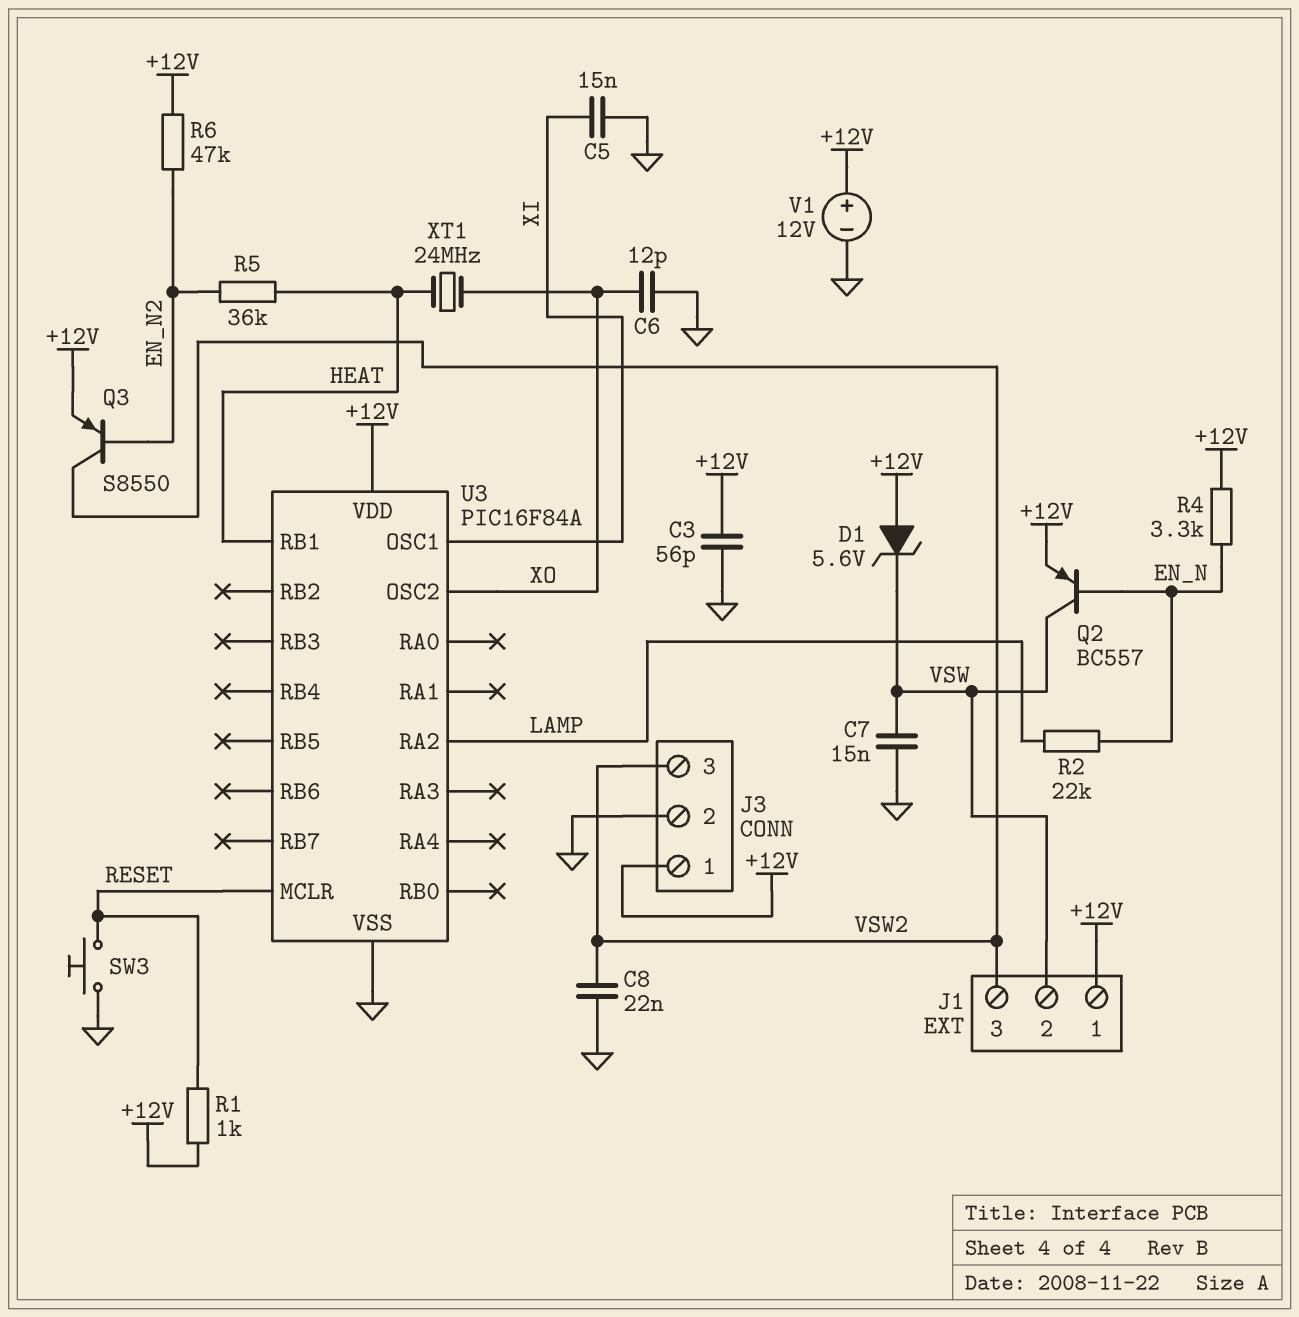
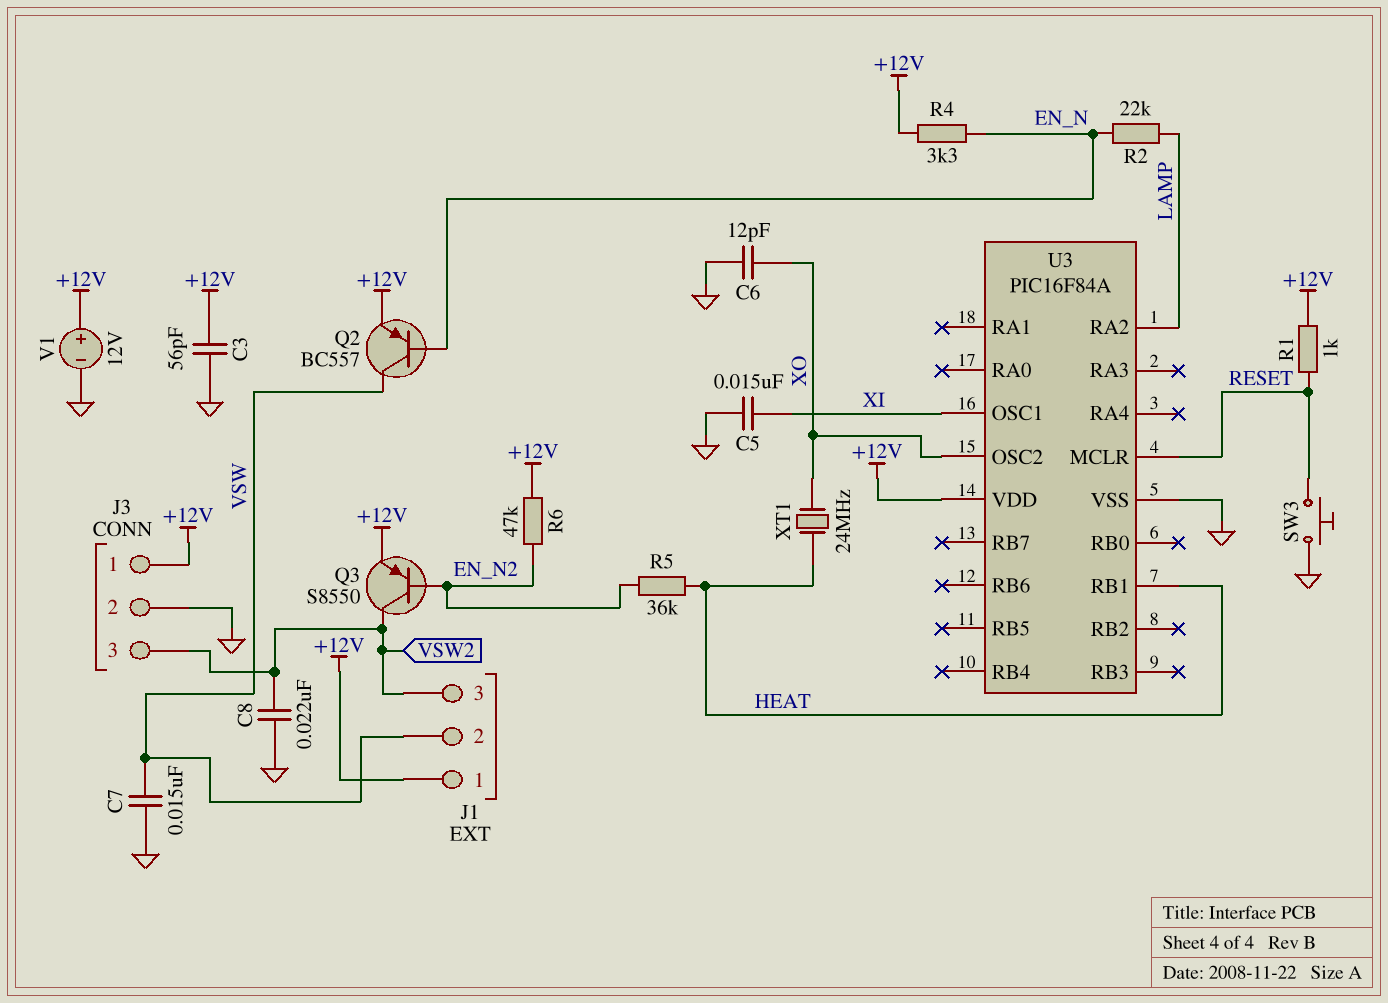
D1: zener 5.6V (A +12V, K VSW) -> none

